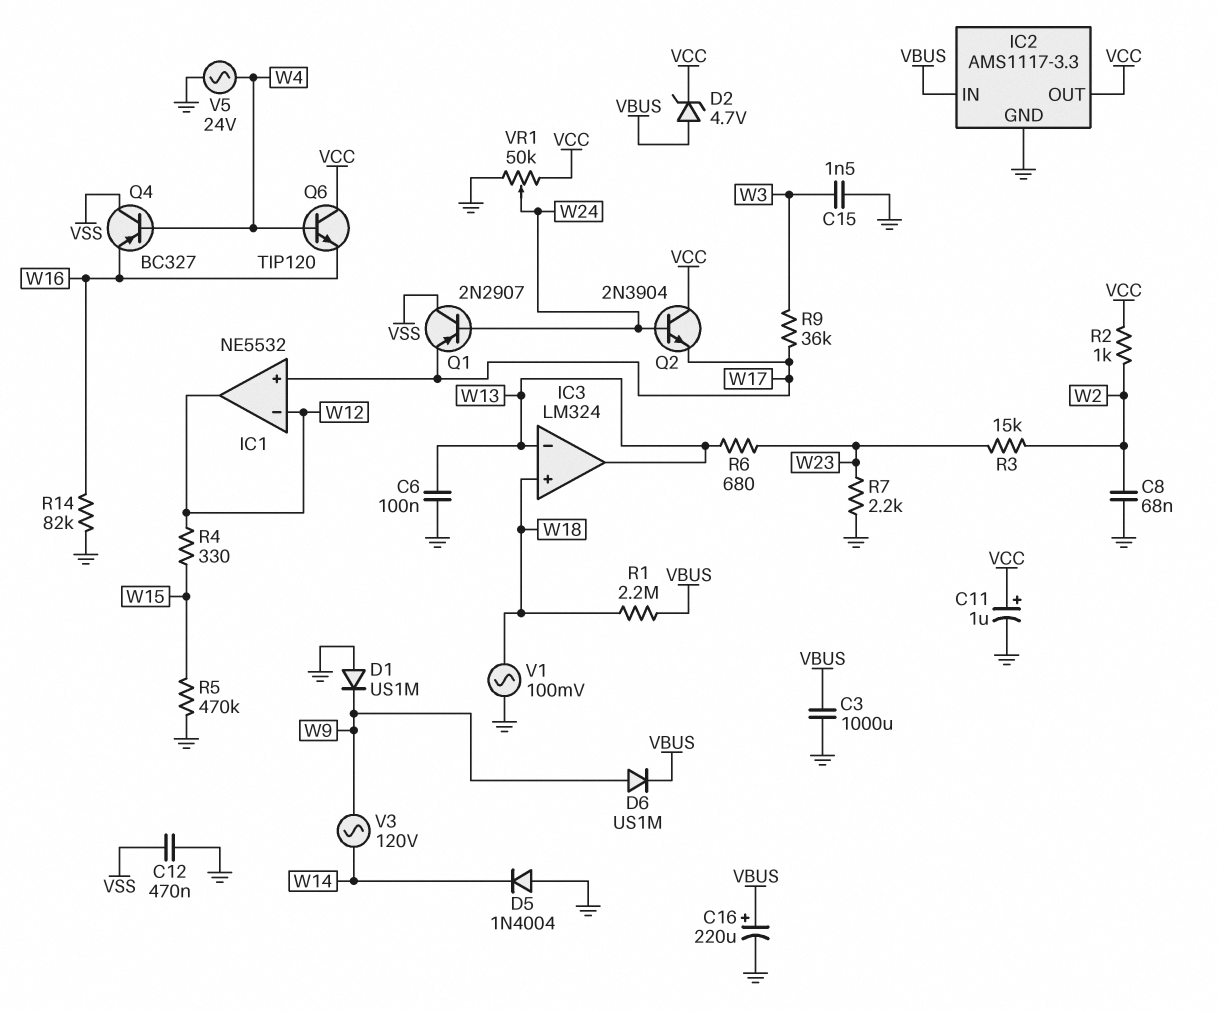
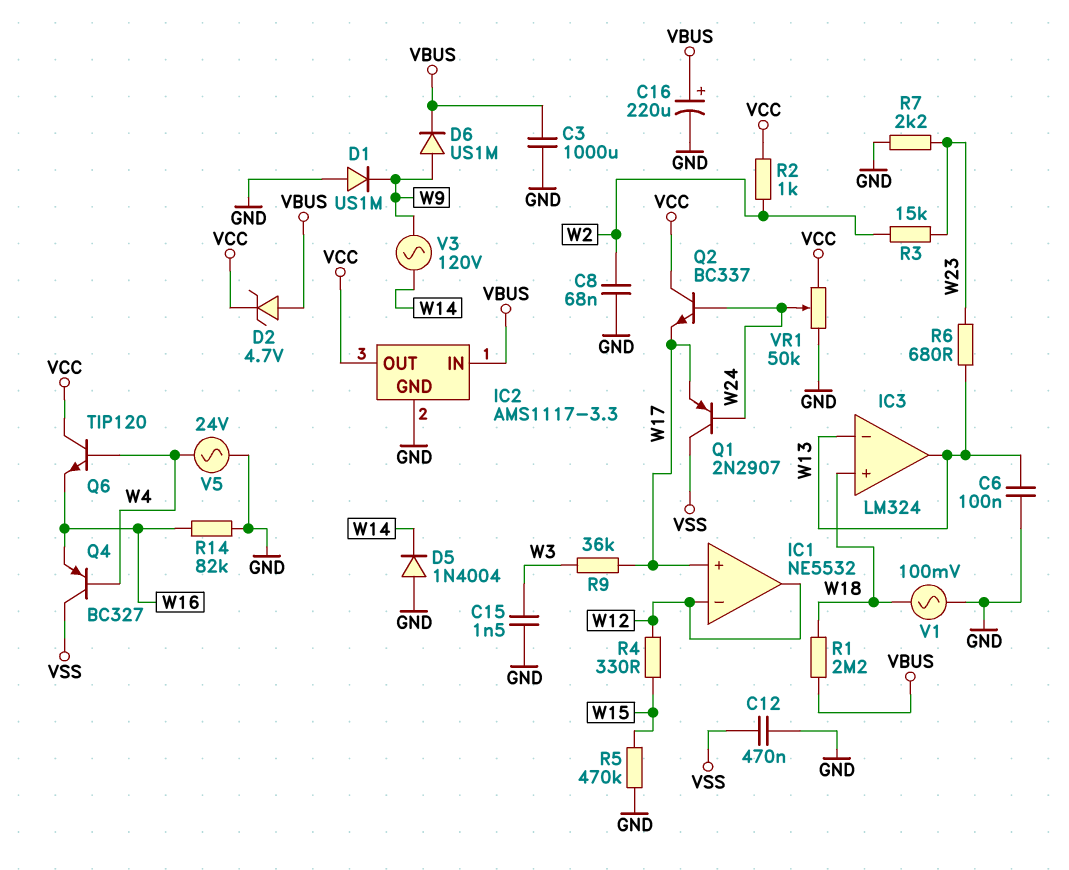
C11: 1uF (plus VCC, minus GND) -> none
Q2: NPN 2N3904 (B W24, C VCC, E W17) -> NPN BC337 (B W24, C VCC, E W17)

